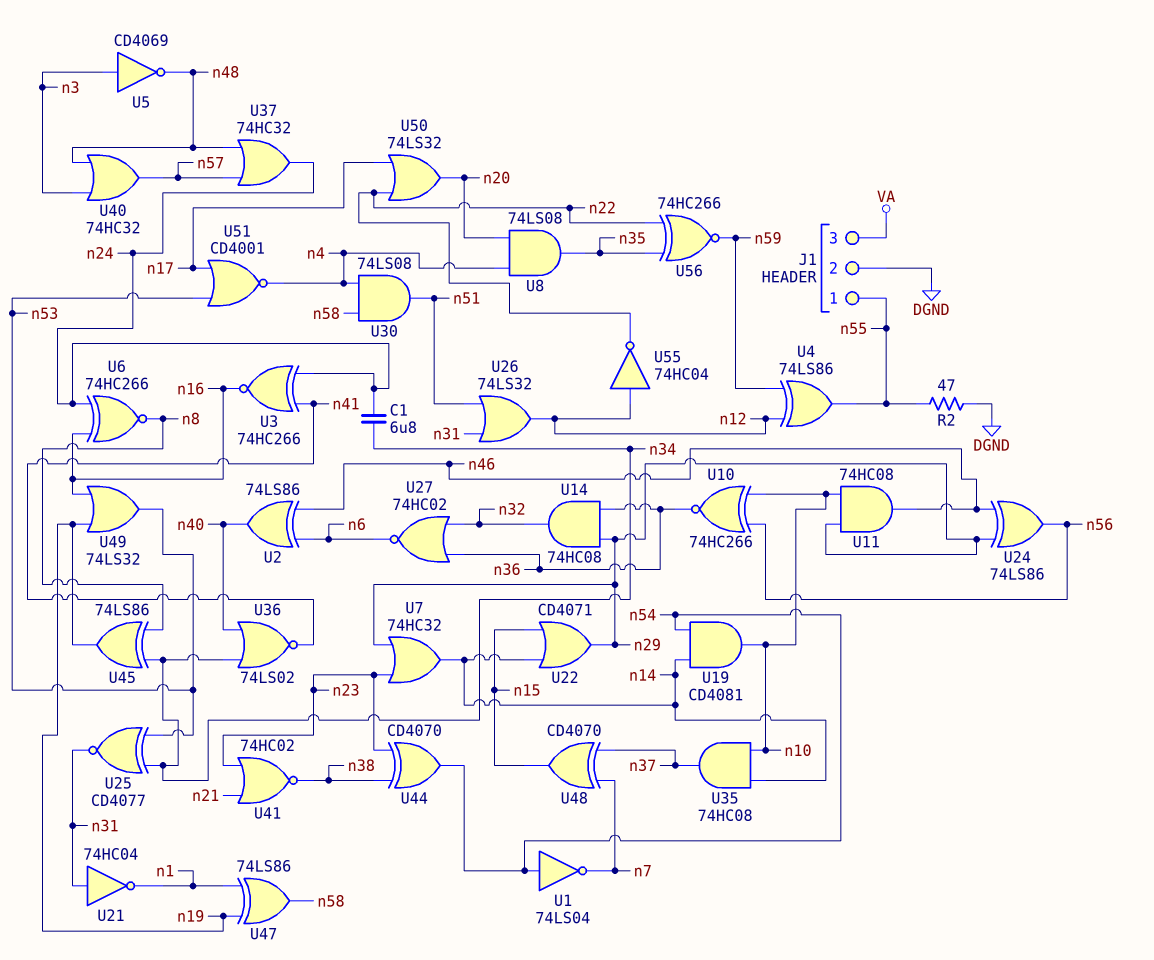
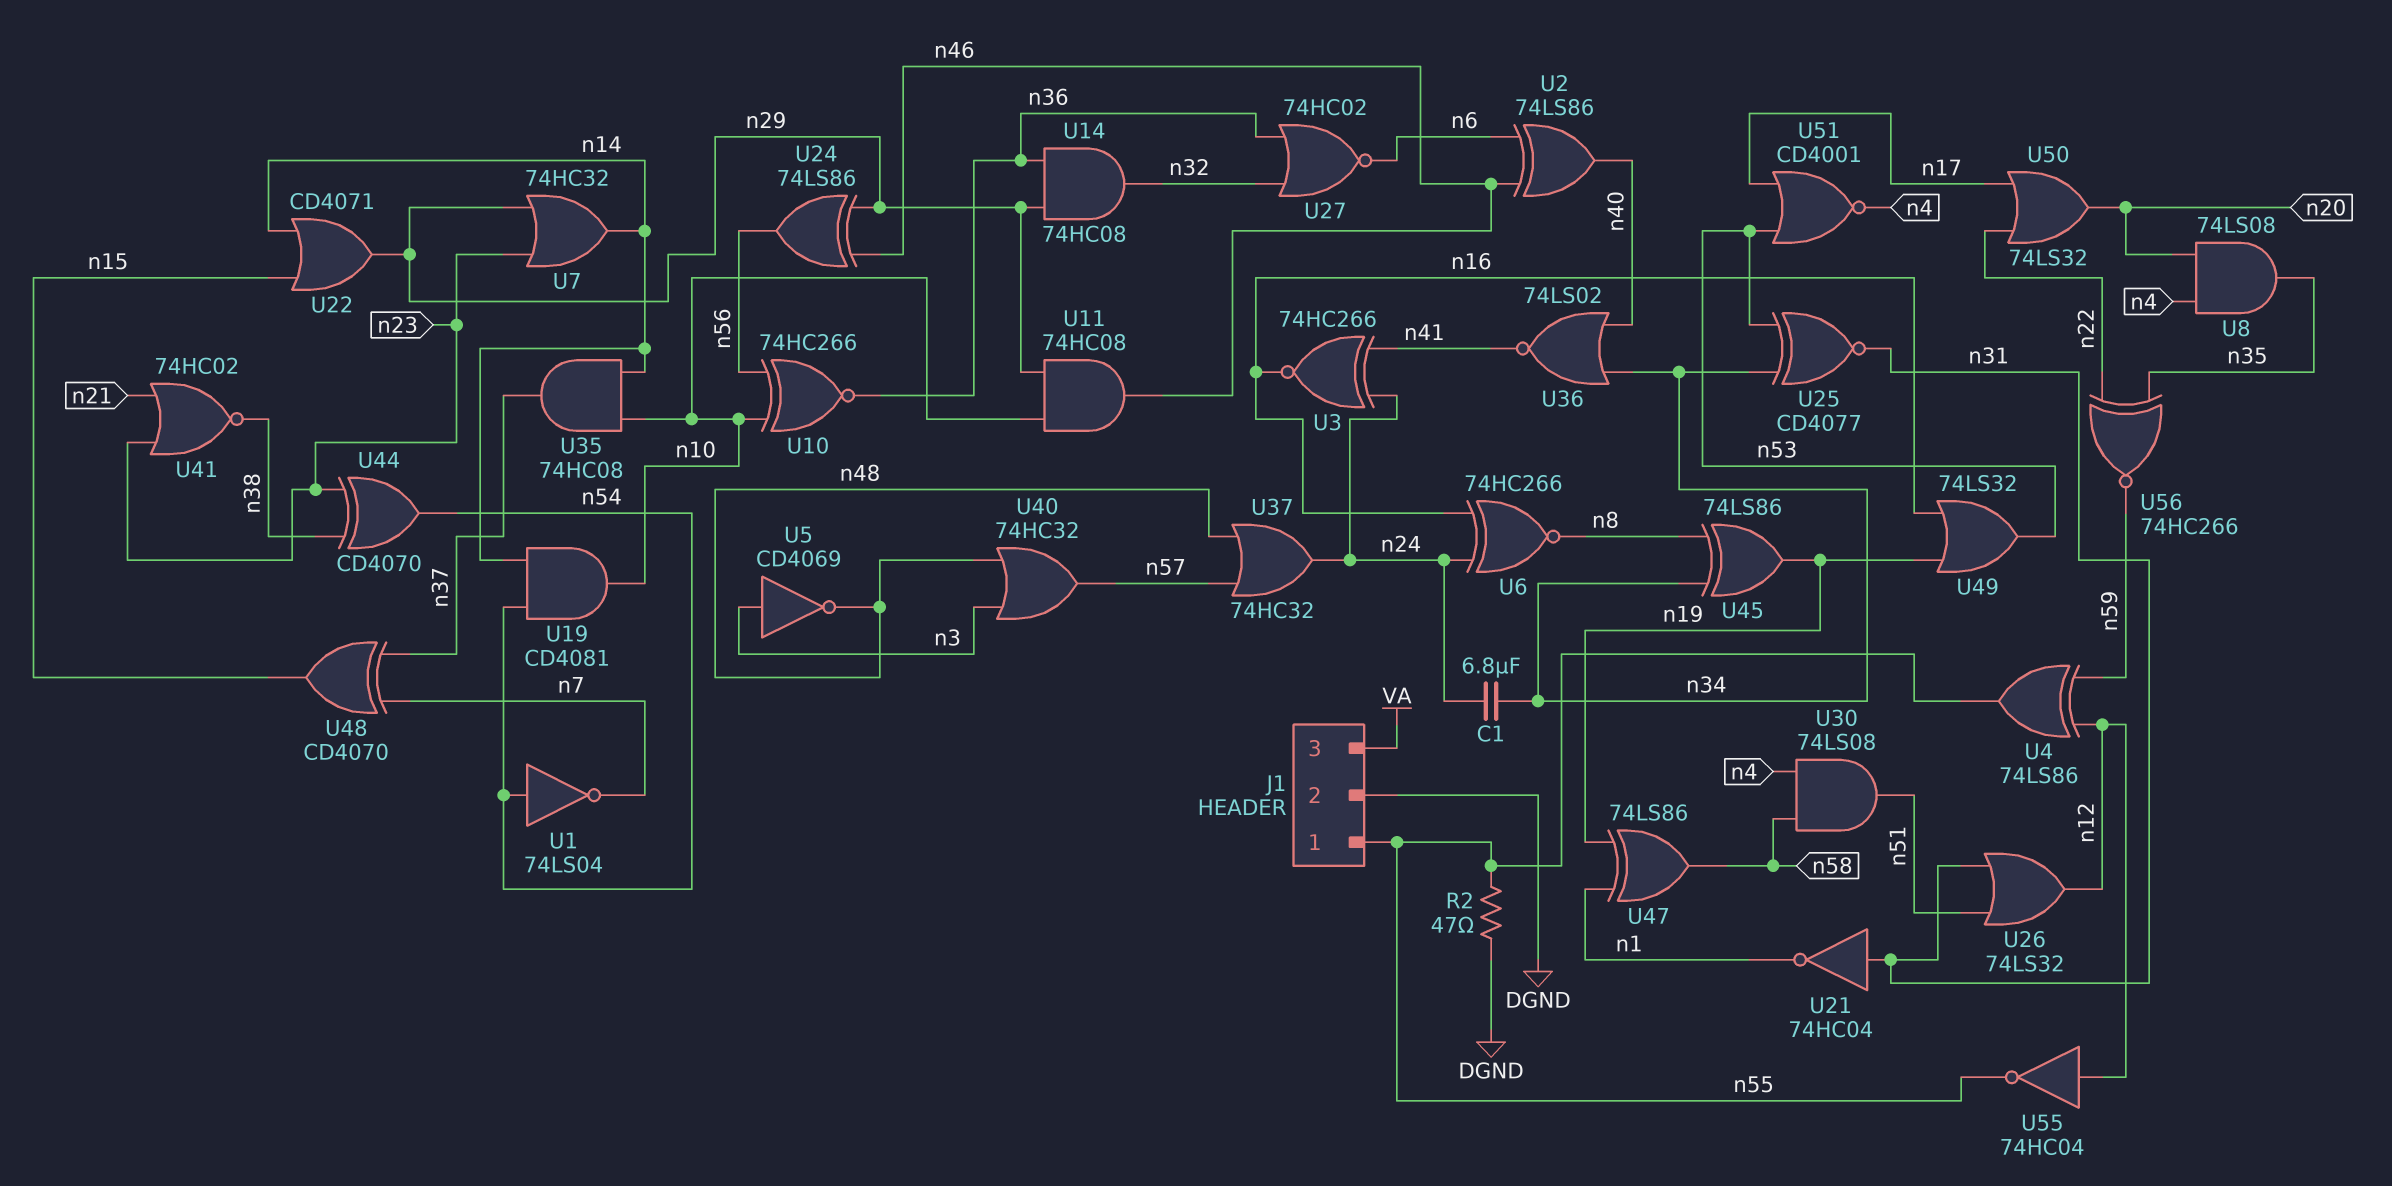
U55: NOT 74HC04 (in n12, out n22) -> NOT 74HC04 (in n12, out n55)

